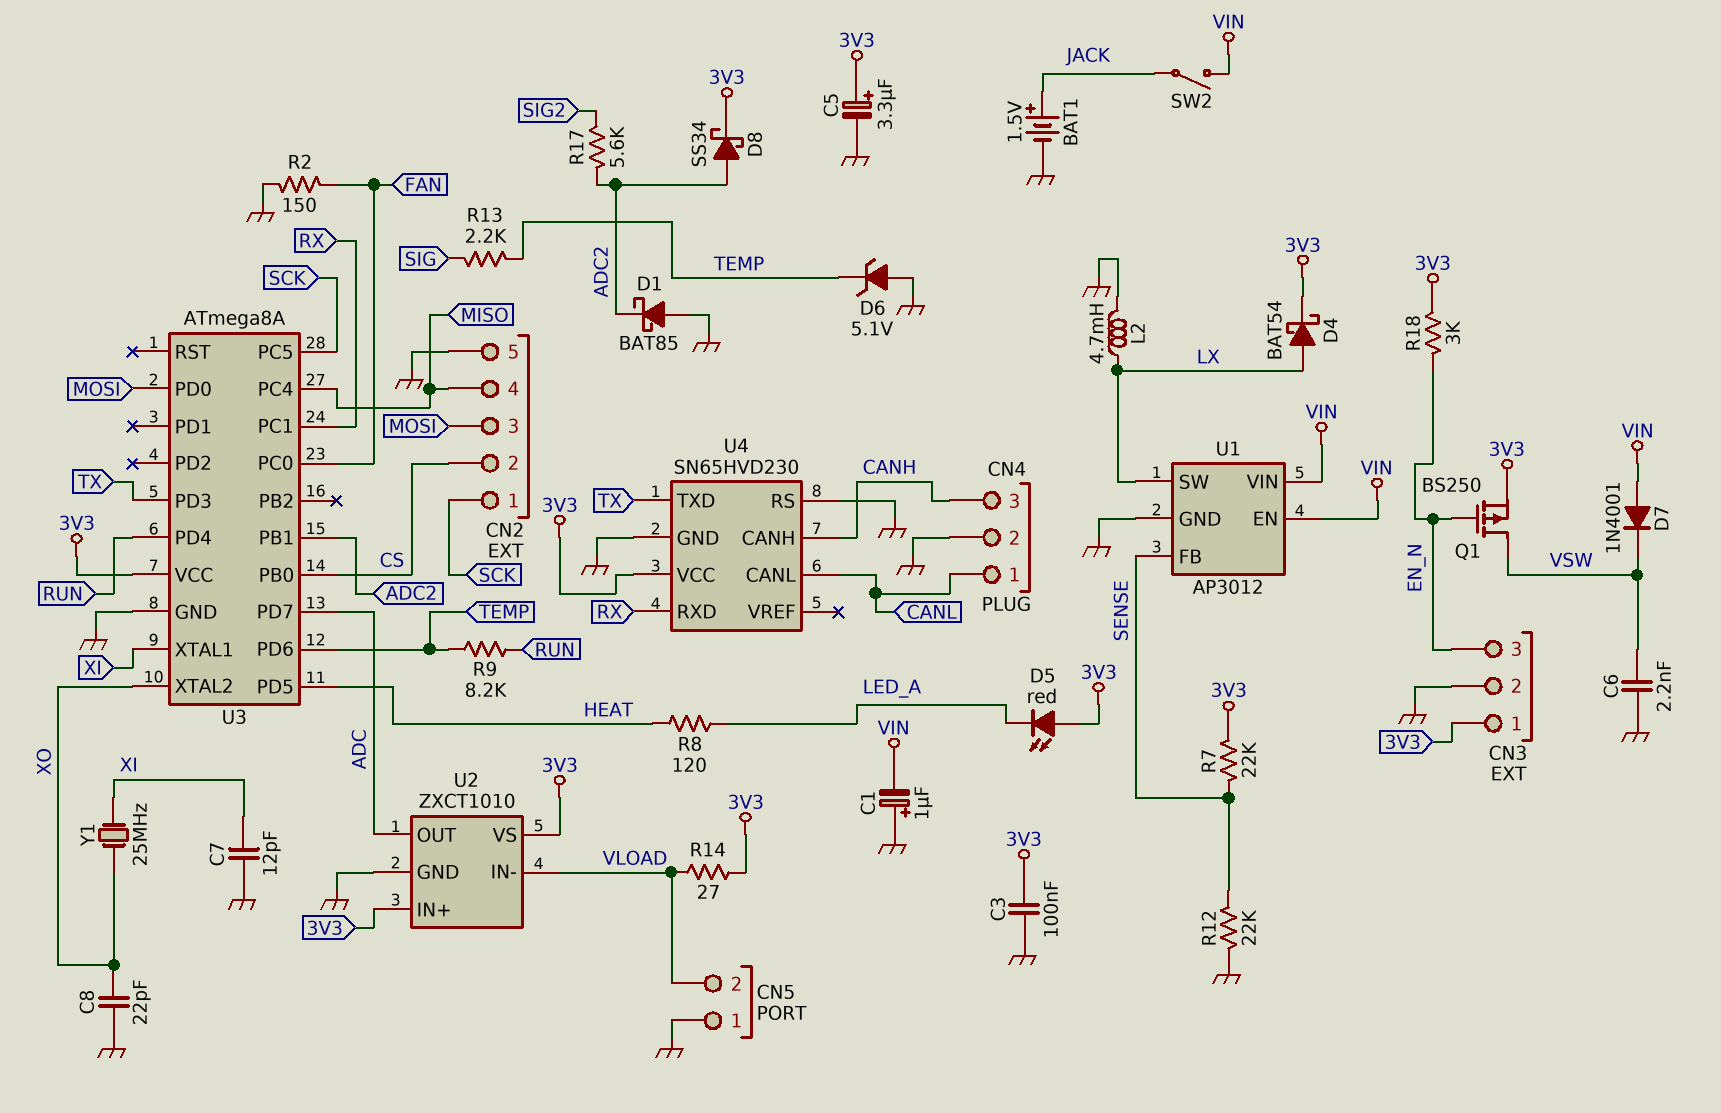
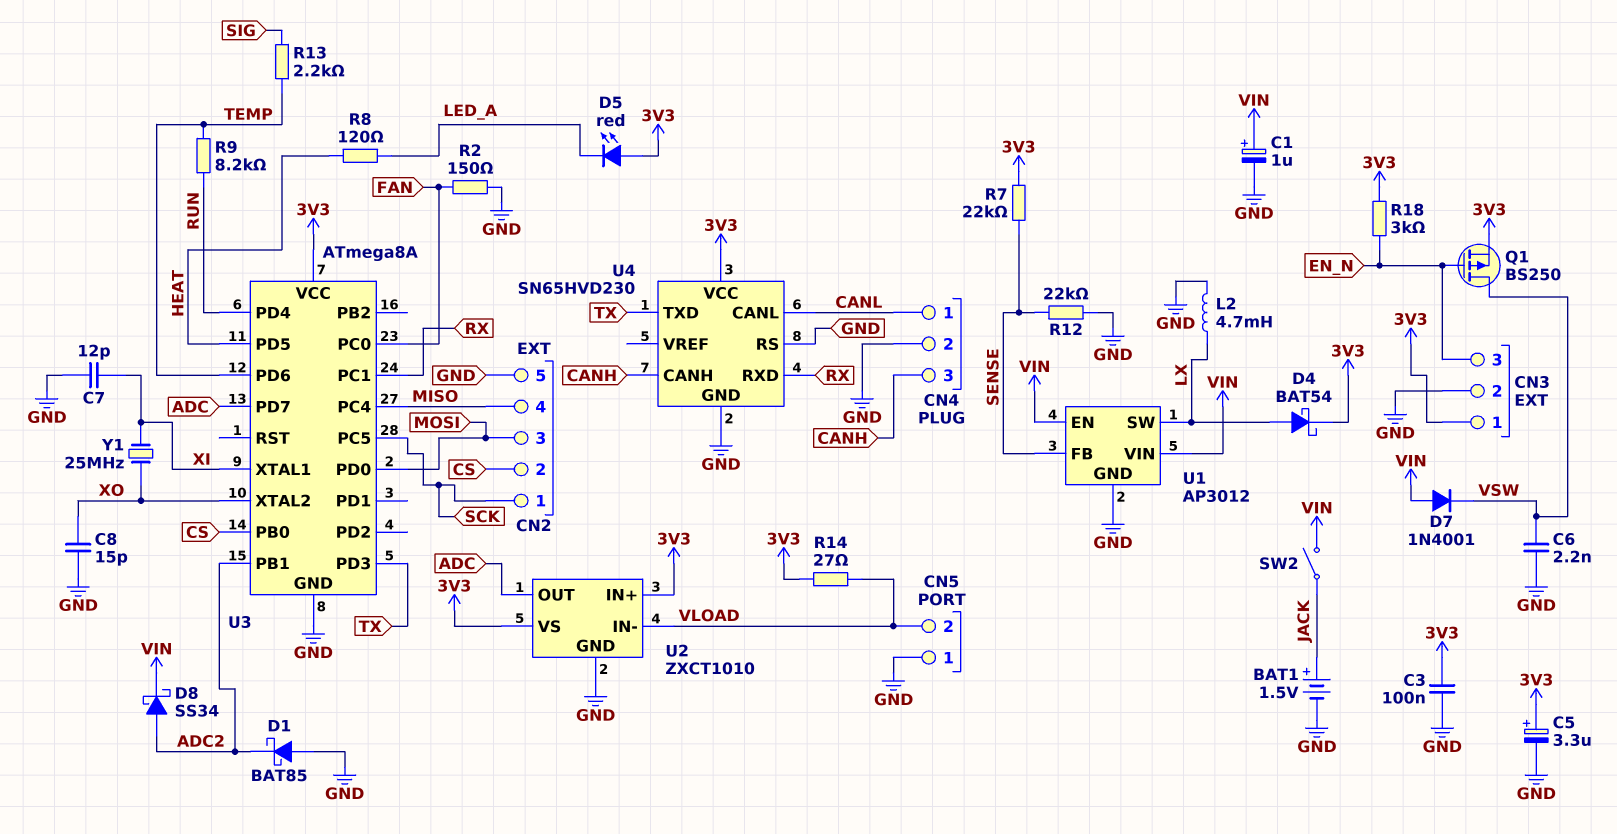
C1: 1uF (plus GND, minus VIN) -> 1uF (plus VIN, minus GND)
C8: 22pF (GND, XO) -> 15pF (GND, XO)
D6: zener 5.1V (A GND, K TEMP) -> none
D8: schottky SS34 (A ADC2, K 3V3) -> schottky SS34 (A ADC2, K VIN)
R17: 5.6k (ADC2, SIG2) -> none

